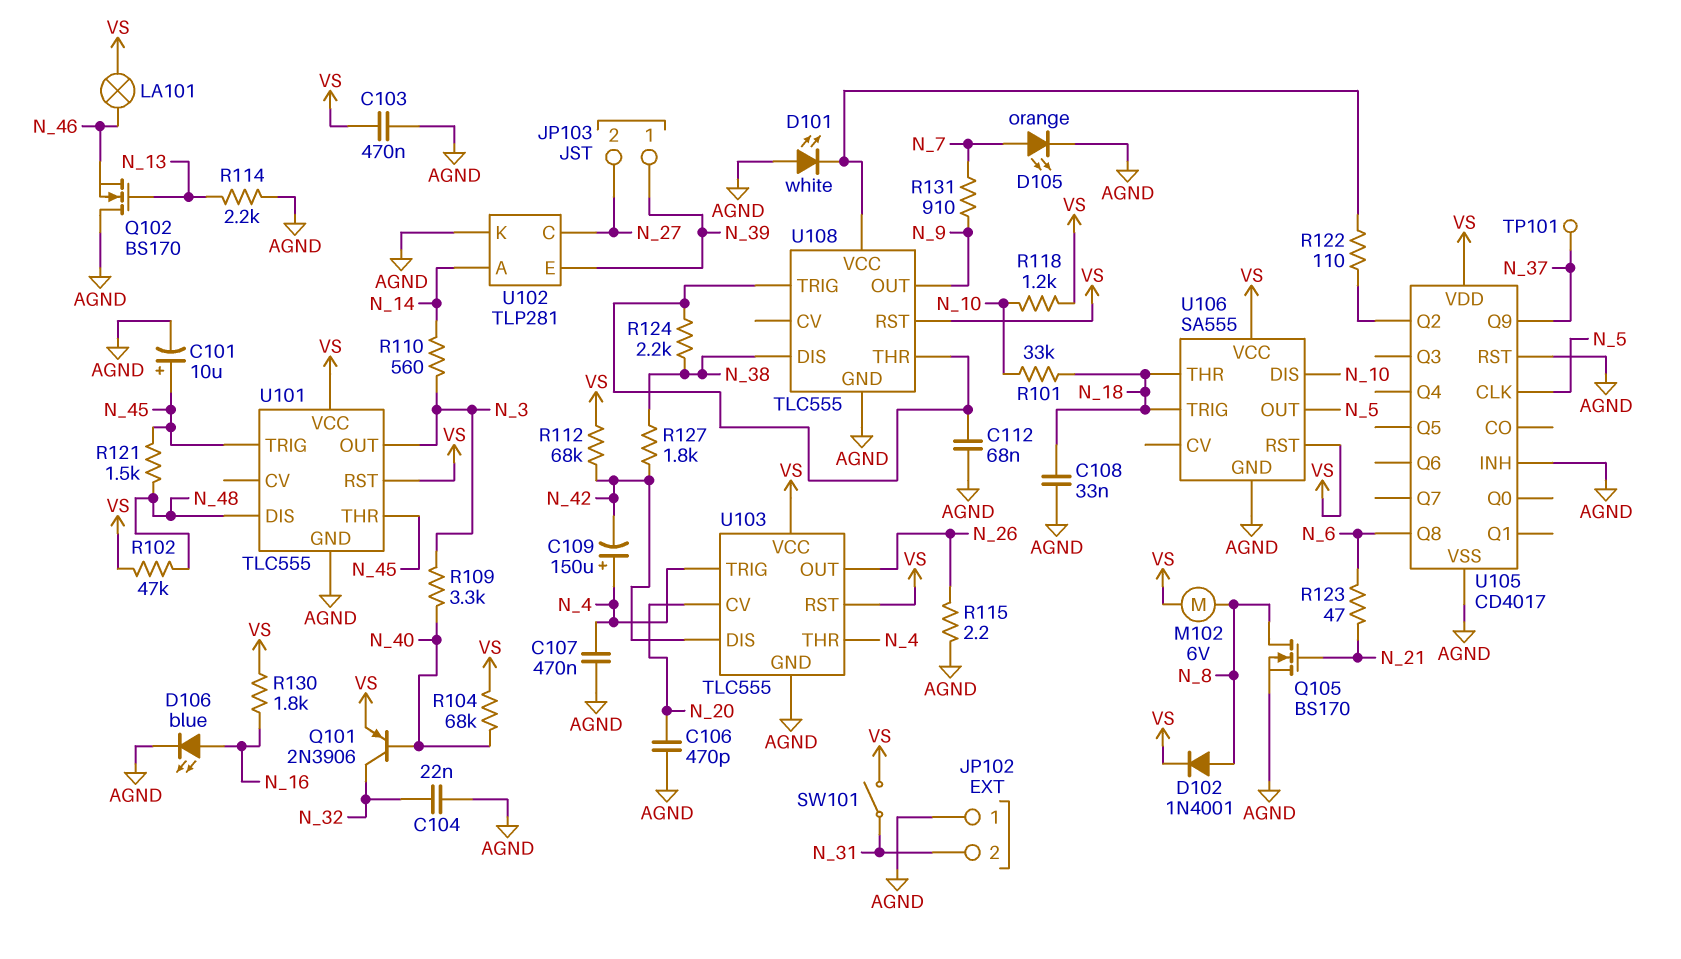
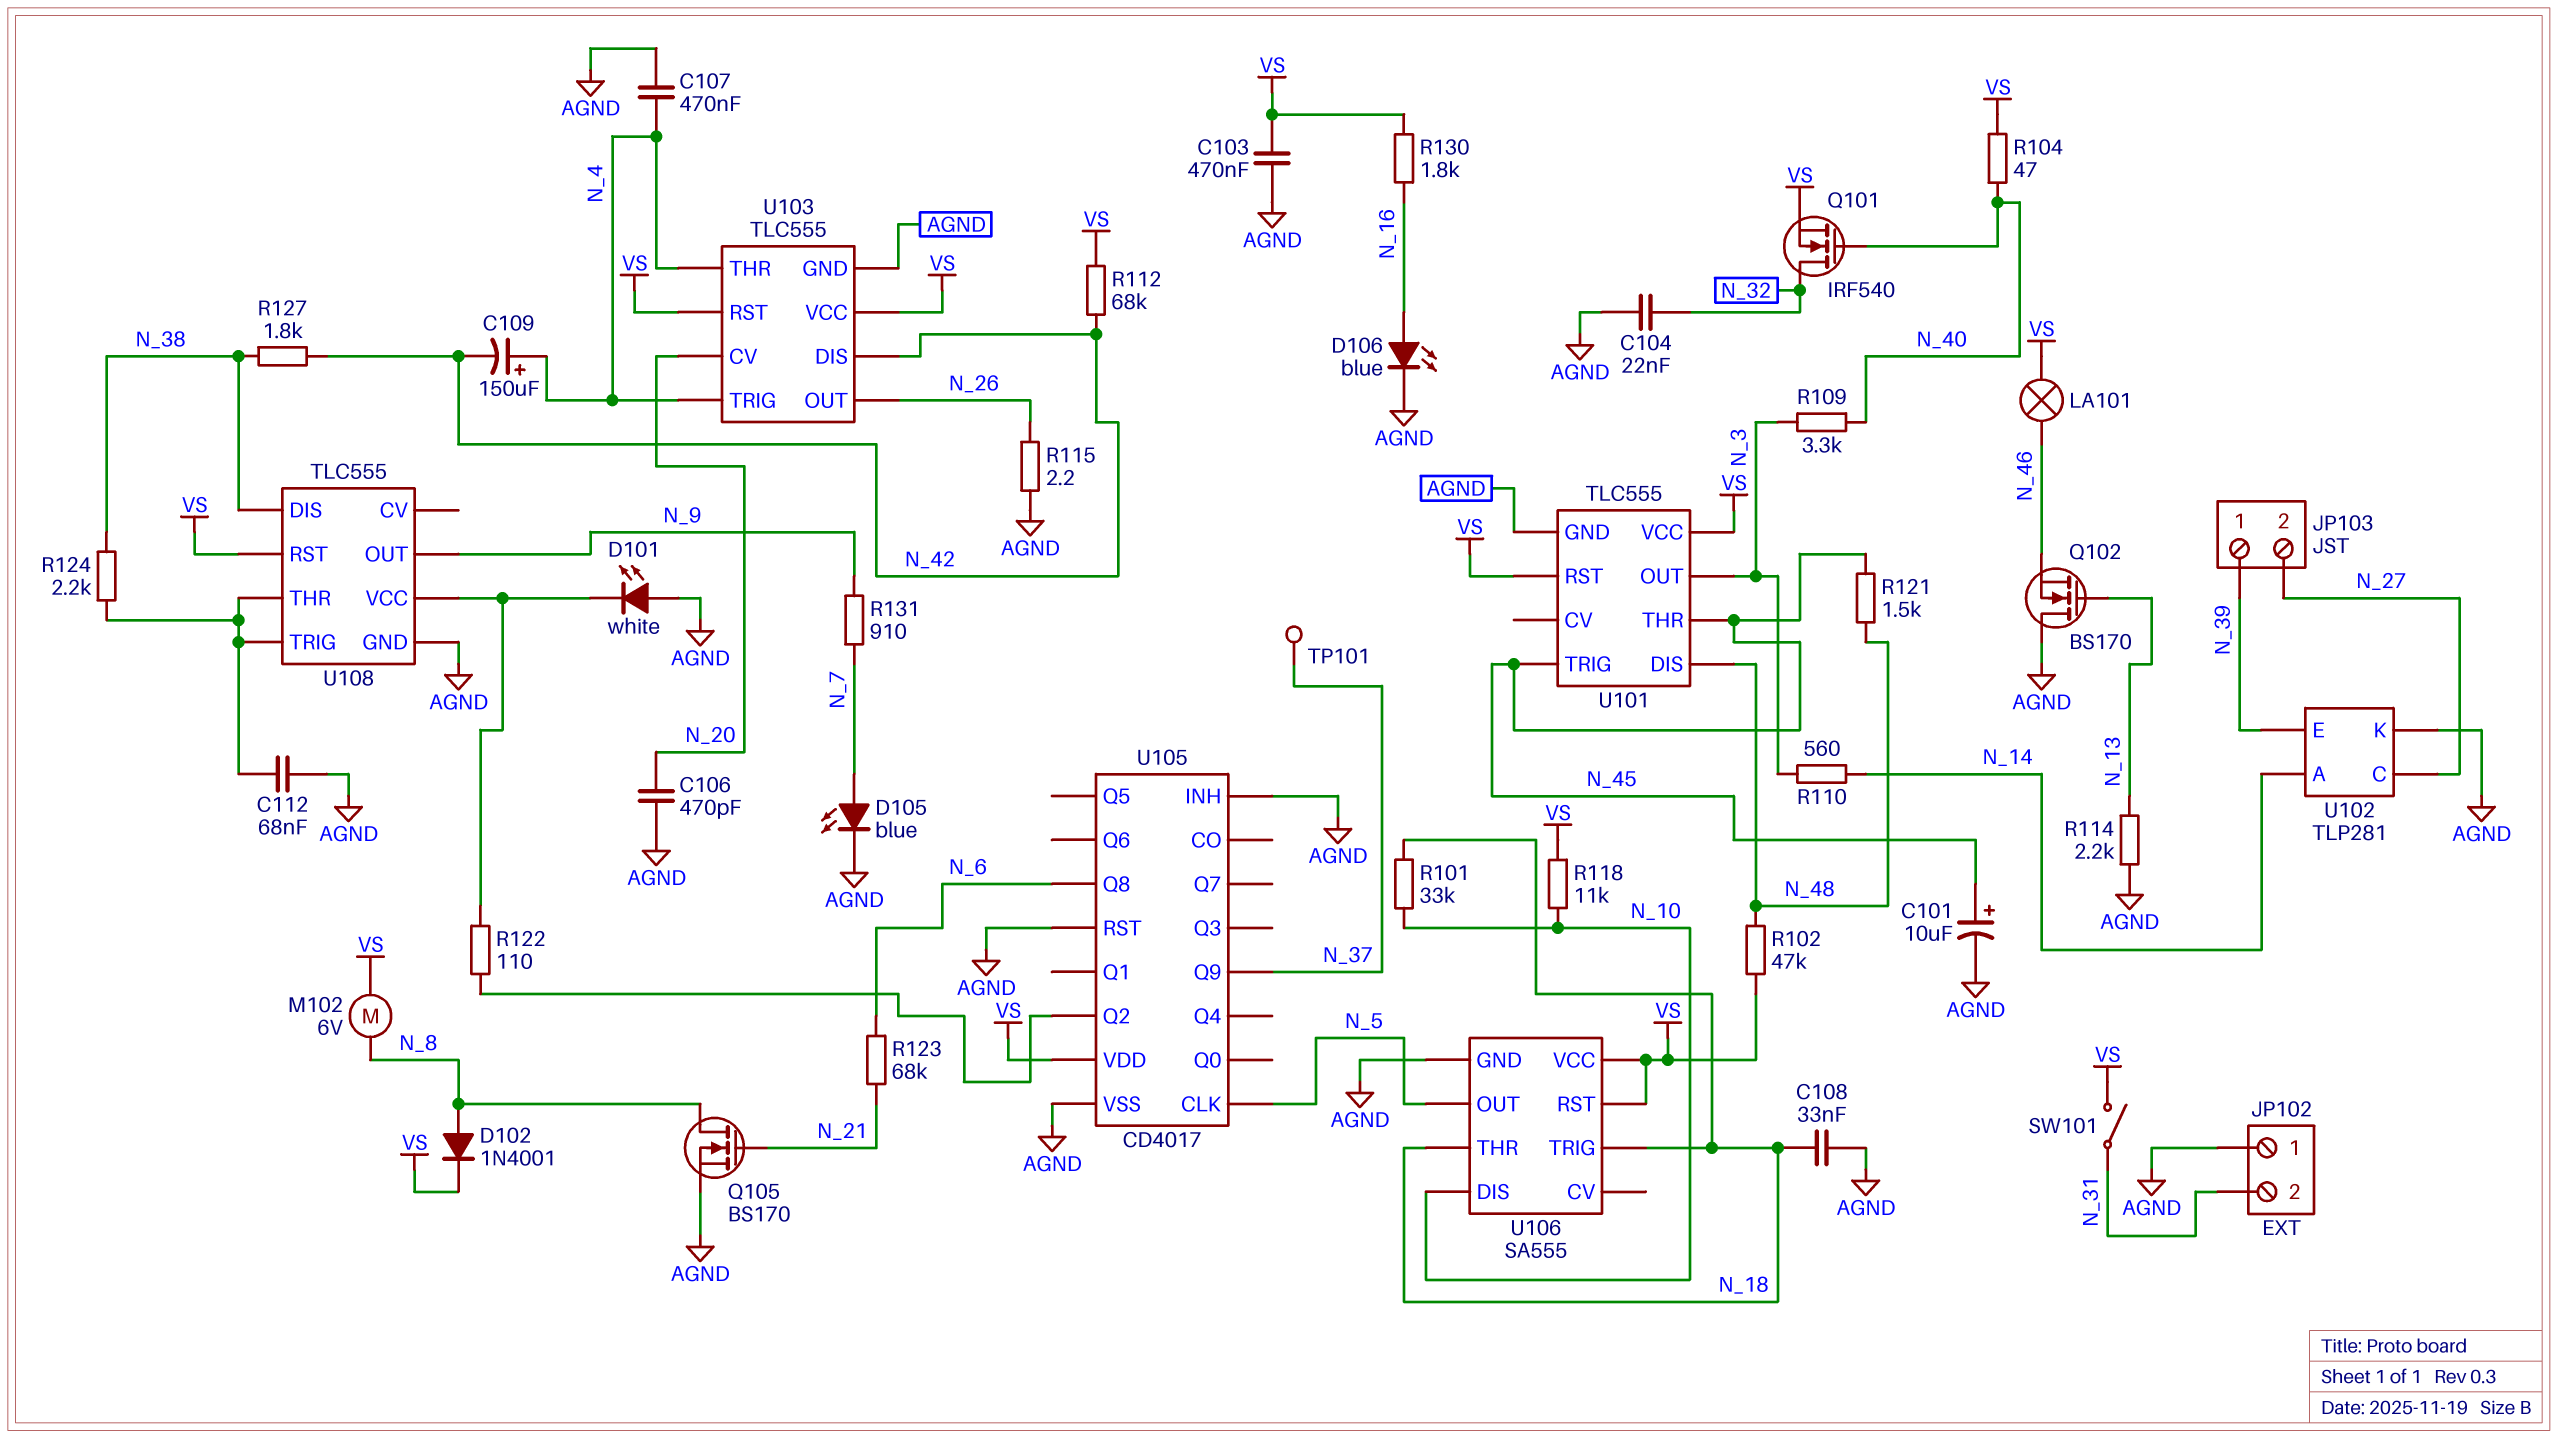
D105: LED orange (A N_7, K AGND) -> LED blue (A N_7, K AGND)
Q101: PNP 2N3906 (B N_40, C N_32, E VS) -> NMOS IRF540 (G N_40, D N_32, S VS)
R104: 68k (N_40, VS) -> 47 (N_40, VS)
R118: 1.2k (N_10, VS) -> 11k (N_10, VS)
R123: 47 (N_6, N_21) -> 68k (N_6, N_21)

